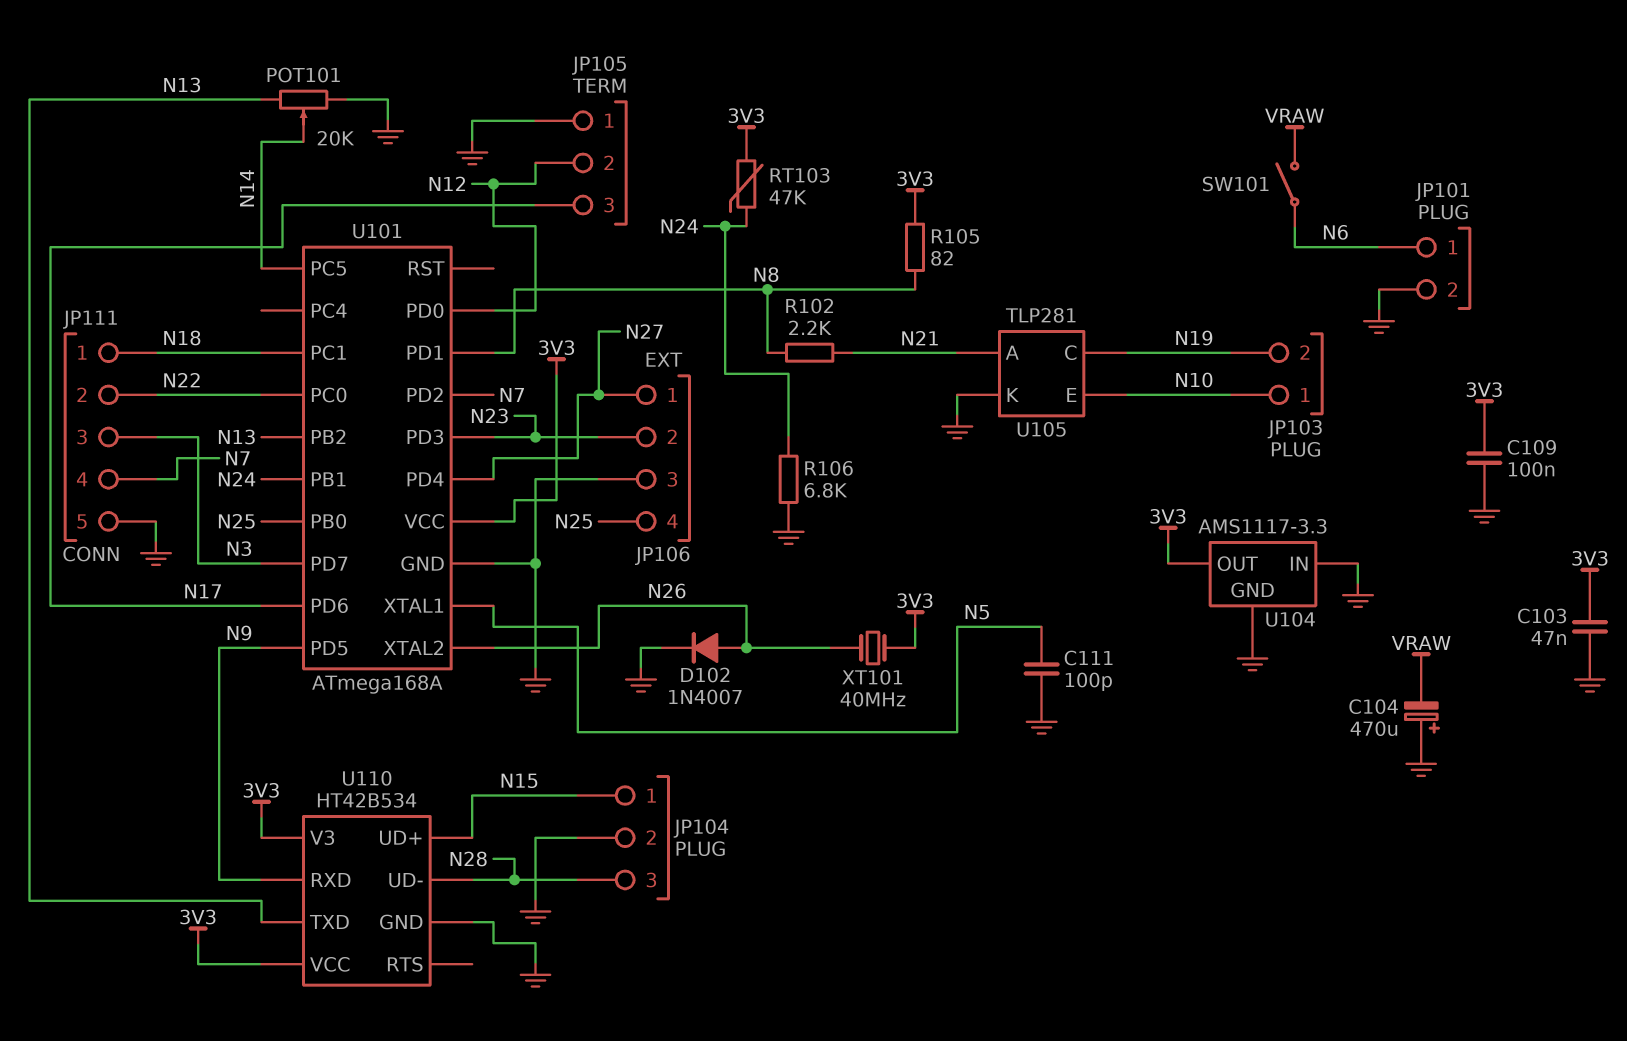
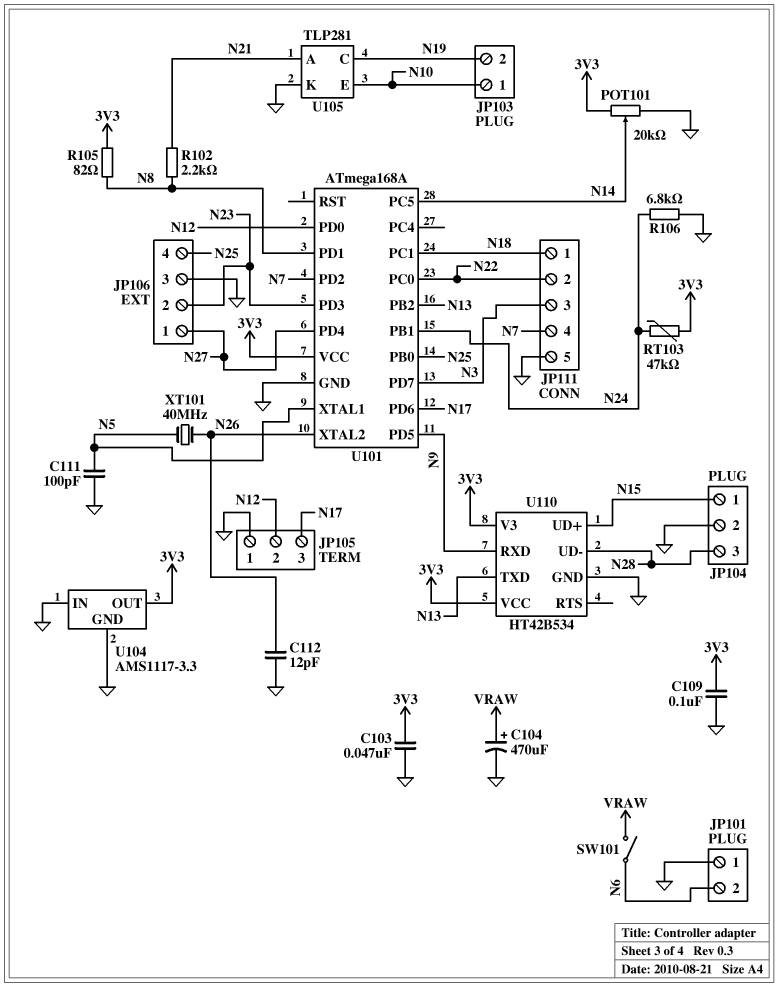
C104: 470uF (plus GND, minus VRAW) -> 470uF (plus VRAW, minus GND)
C112: none -> 12pF (GND, N26)
D102: diode 1N4007 (A N26, K GND) -> none
JP101 pin 1: N6 -> GND
JP101 pin 2: GND -> N6
POT101: 20k (GND, N13, wiper N14) -> 20k (3V3, GND, wiper N14)
XT101: 40MHz (3V3, N26) -> 40MHz (N5, N26)

